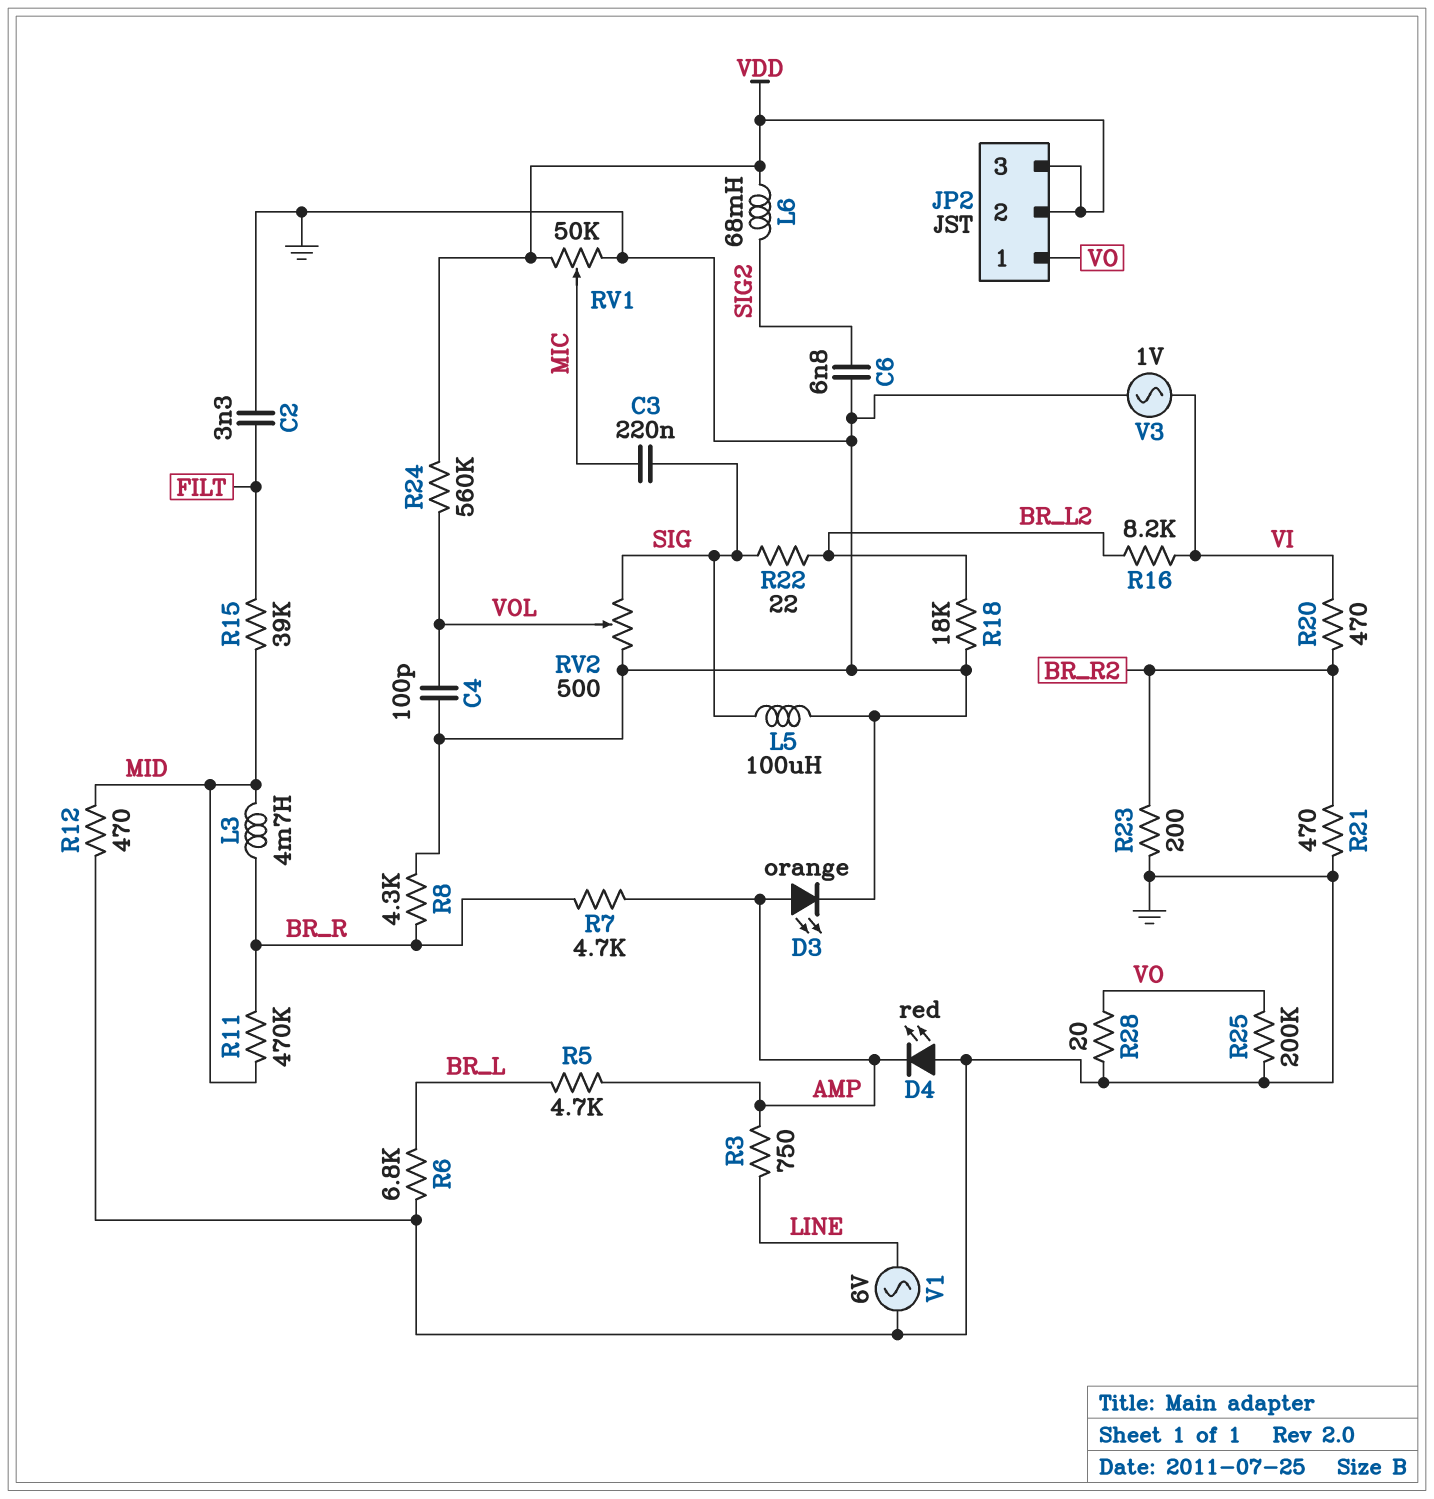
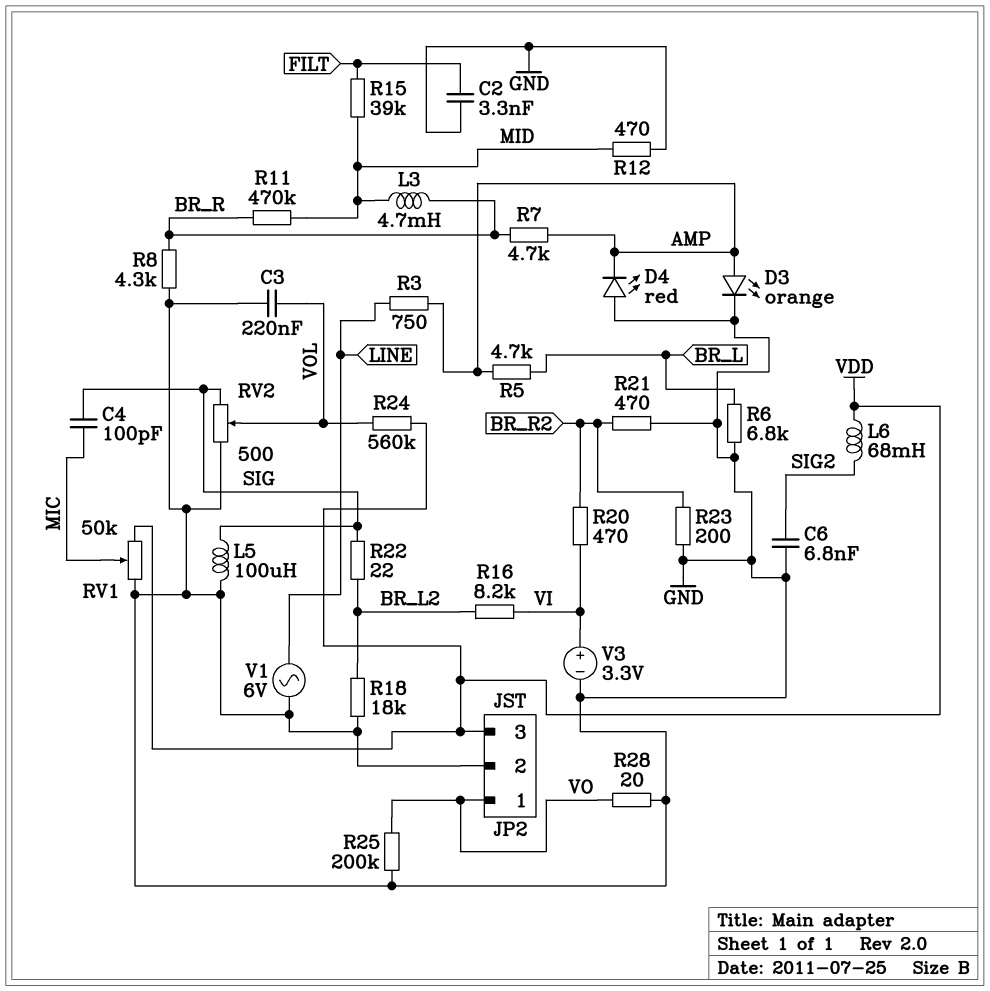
C3: 220nF (MIC, SIG) -> 220nF (GND, VOL)
C4: 100pF (GND, VOL) -> 100pF (MIC, SIG)
JP2 pin 2: VDD -> GND
V3: AC 1V (GND, VI) -> 3.3V (plus VI, minus GND)

